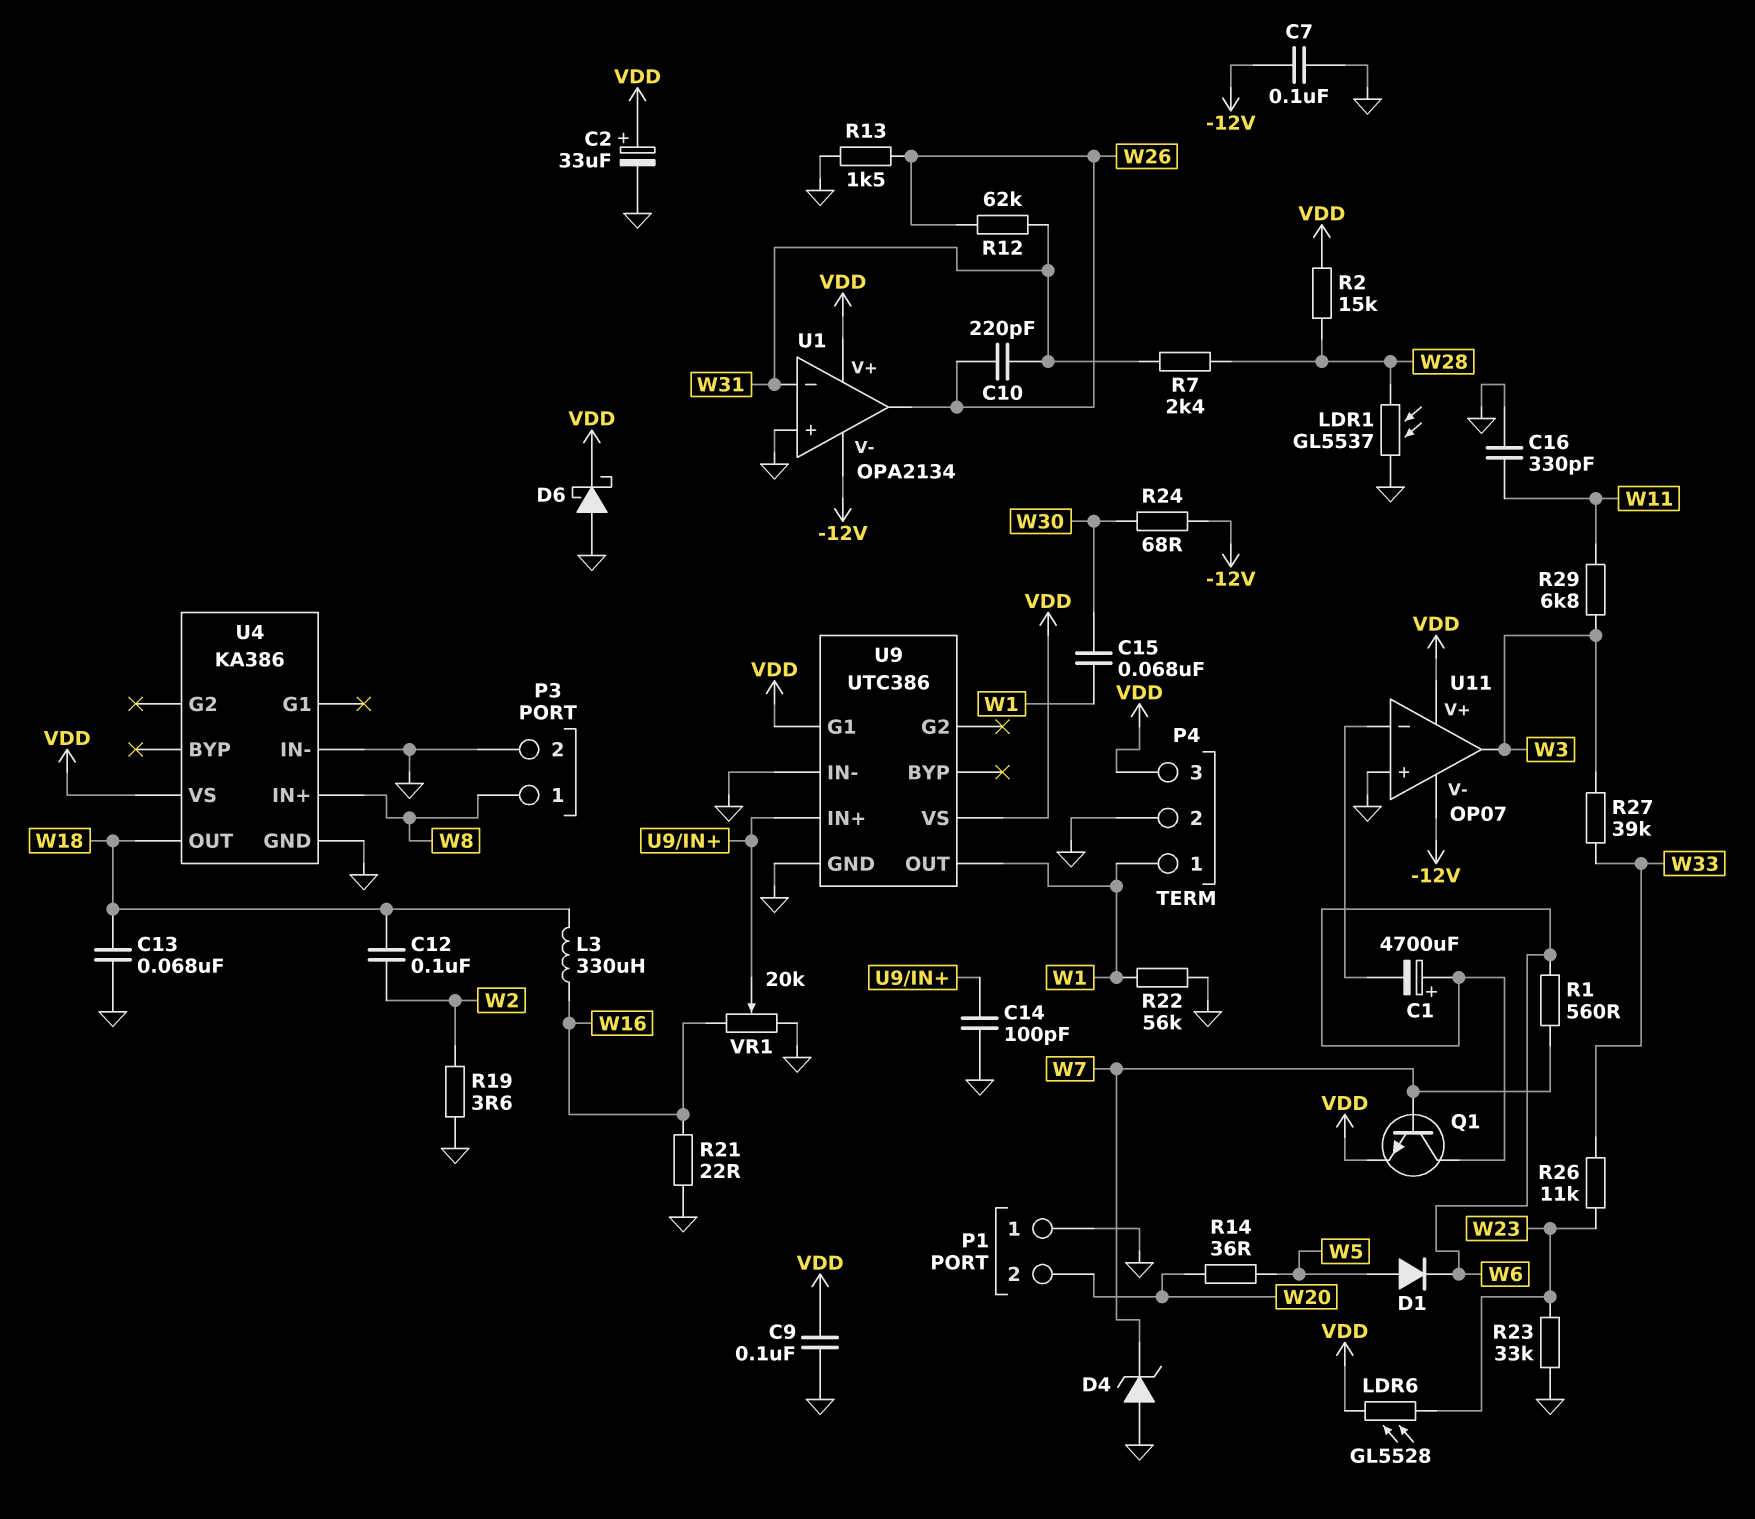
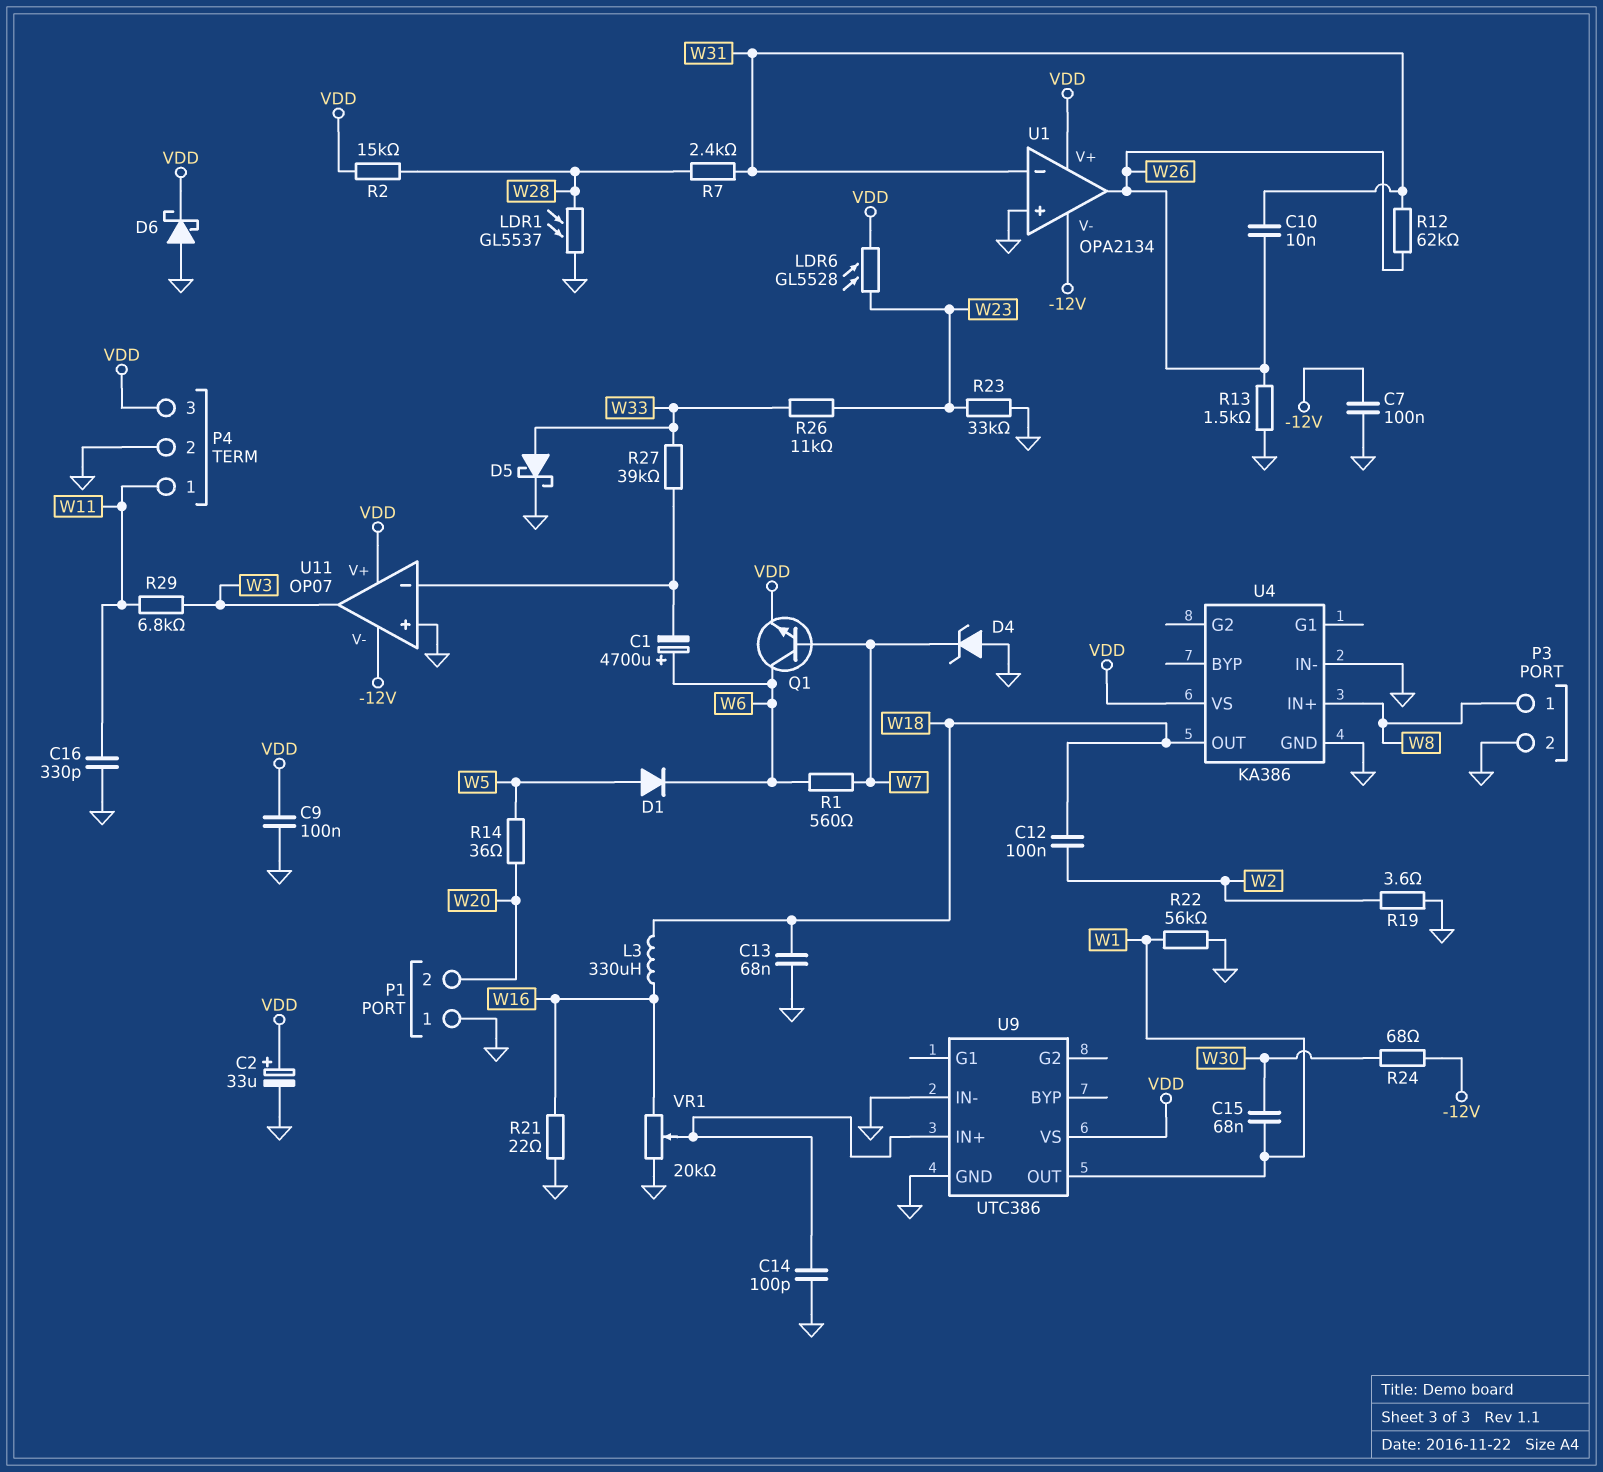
C10: 220pF (W26, W31) -> 10nF (W26, W31)
D5: none -> schottky (A W33, K GND)
P4 pin 1: W1 -> W11
R27: 39k (W3, W33) -> 39k (U11/in-, W33)
U9 pin G1: VDD -> none

